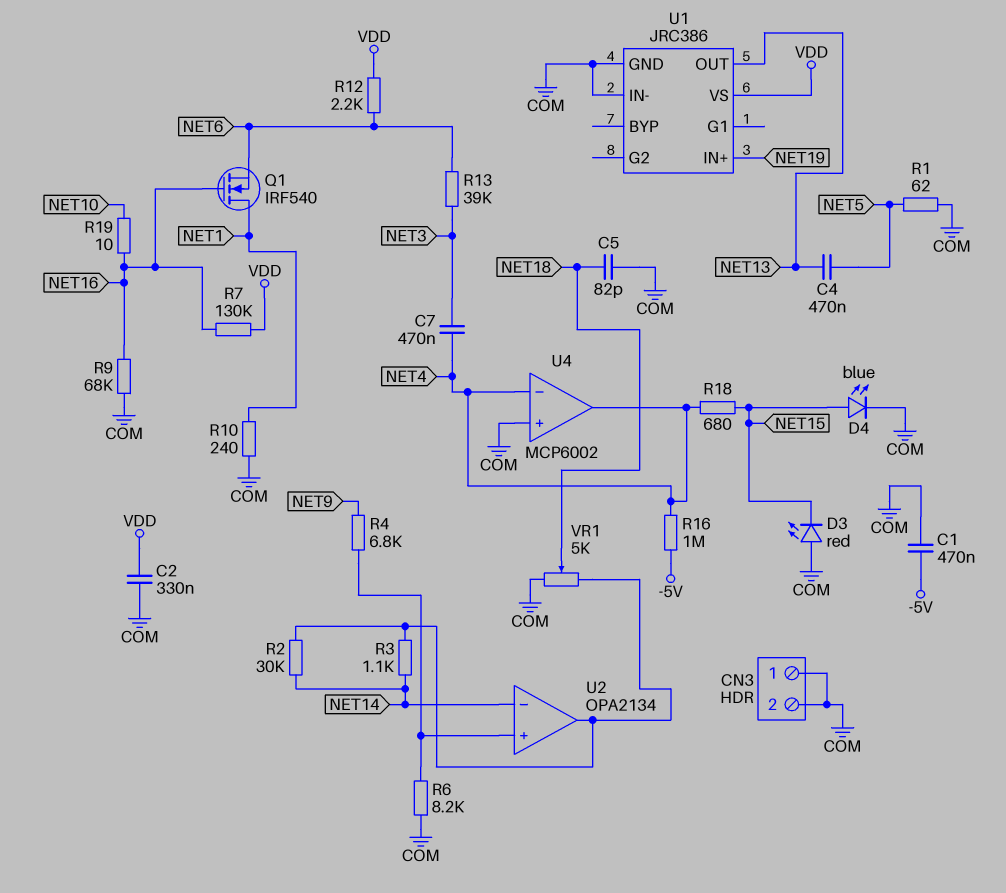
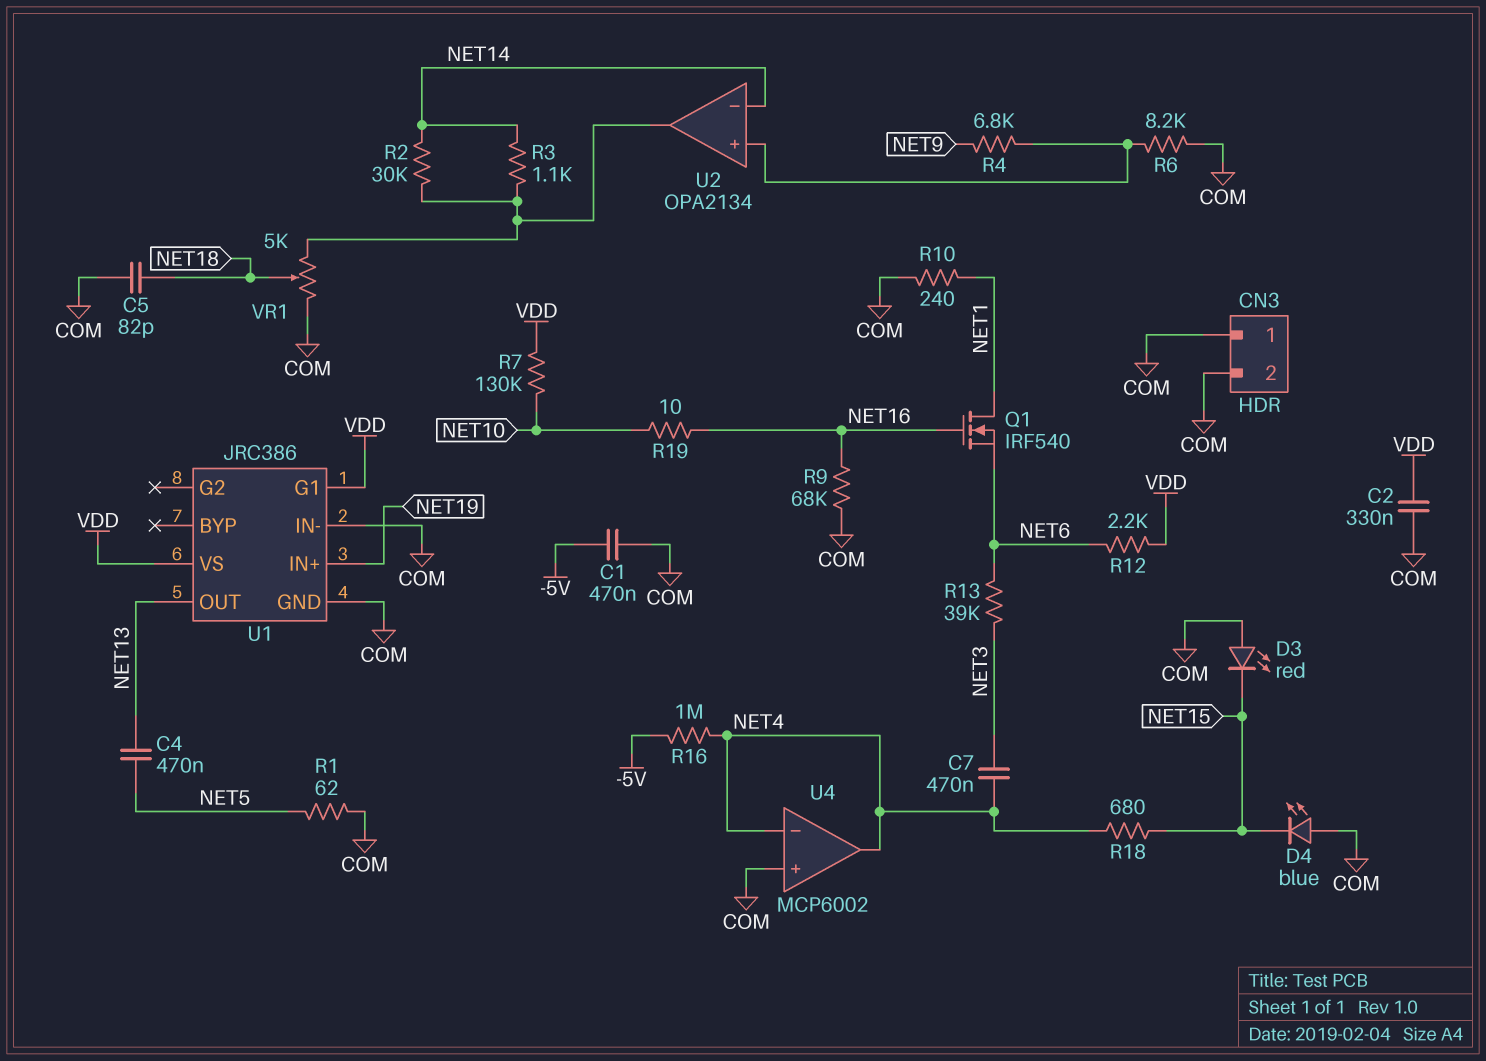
D4: LED blue (A NET15, K COM) -> LED blue (A COM, K NET15)
R7: 130k (NET16, VDD) -> 130k (NET10, VDD)
U1 pin G1: none -> VDD

